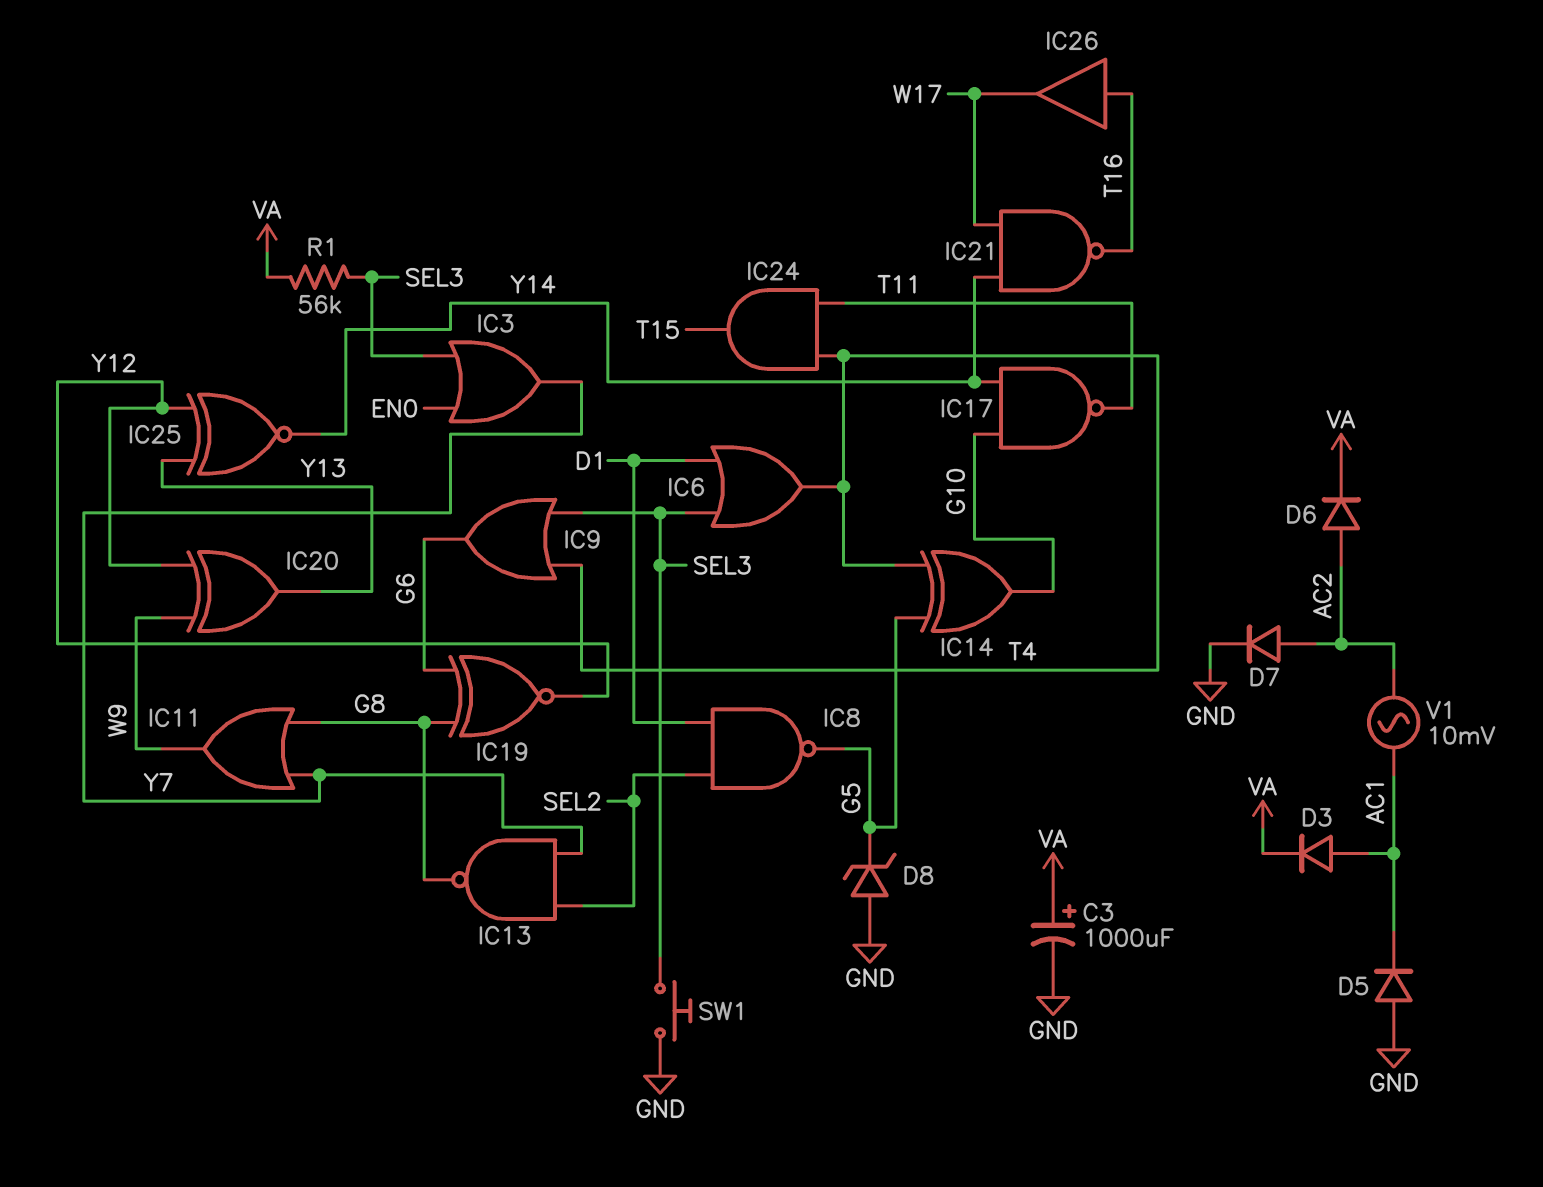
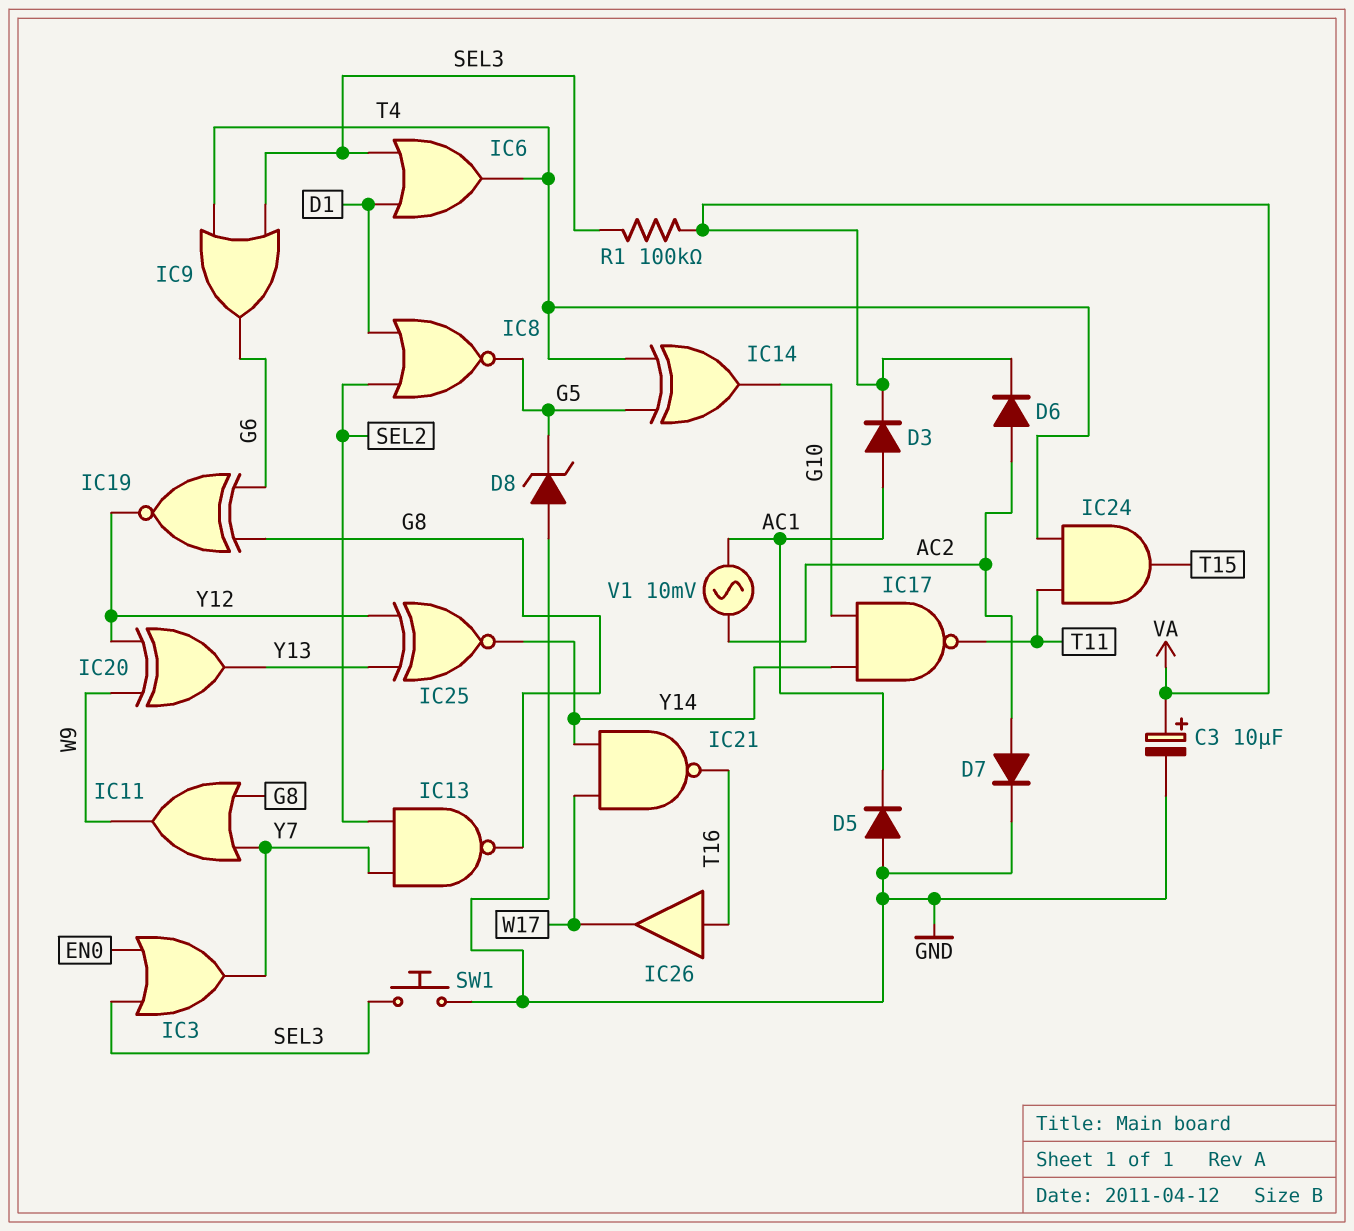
C3: 1000uF (plus VA, minus GND) -> 10uF (plus VA, minus GND)
IC8: NAND (in D1, in SEL2, out G5) -> NOR (in D1, in SEL2, out G5)
R1: 56k (SEL3, VA) -> 100k (SEL3, VA)

